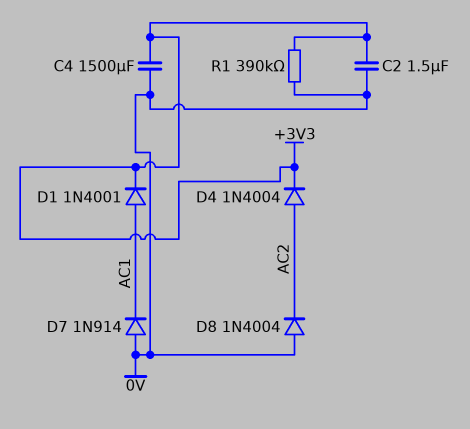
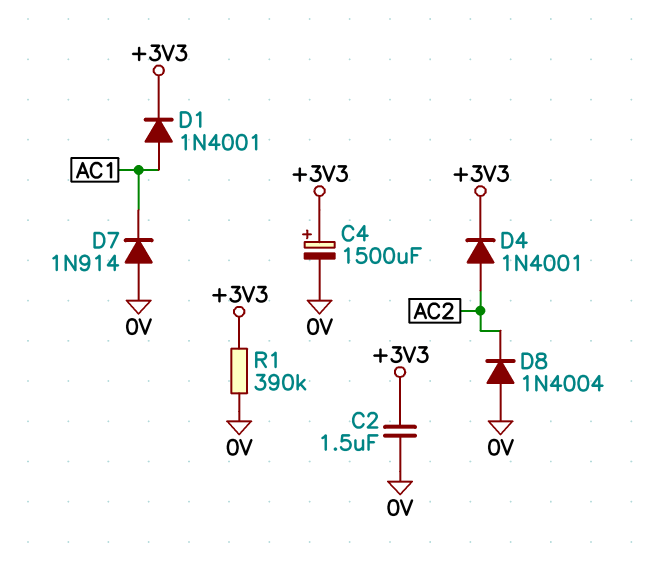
C4: 1500uF (+3V3, 0V) -> 1500uF (plus +3V3, minus 0V)
D4: diode 1N4004 (A AC2, K +3V3) -> diode 1N4001 (A AC2, K +3V3)

